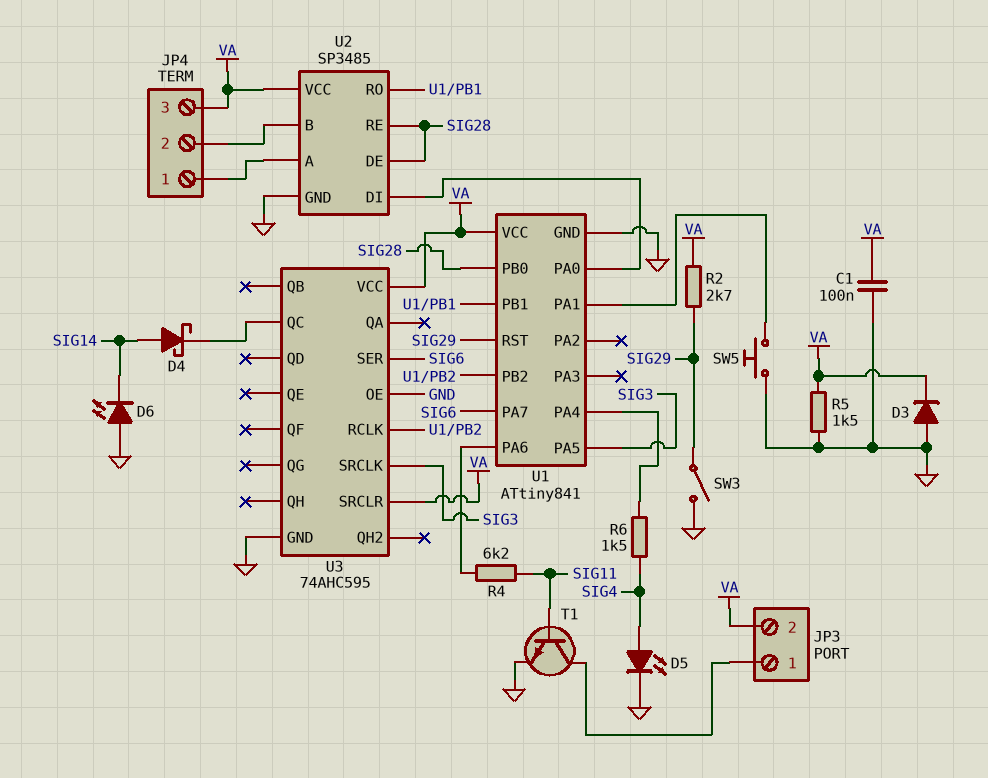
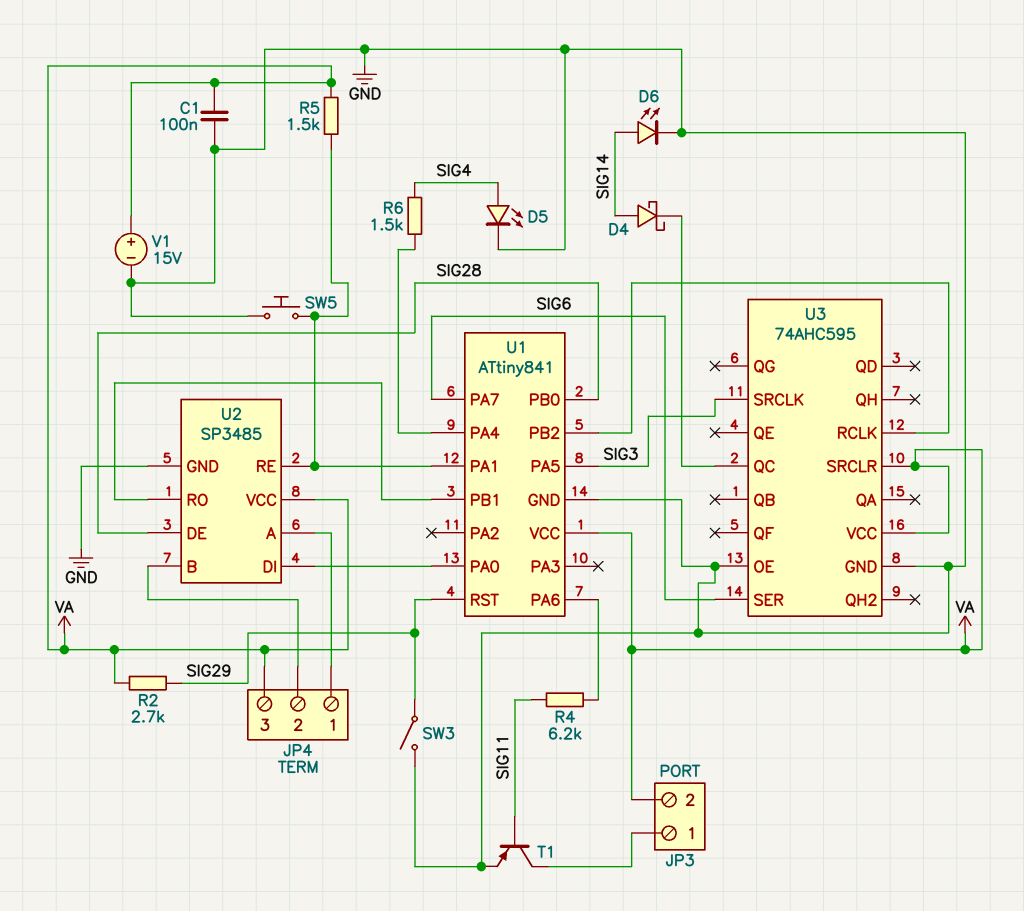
D3: diode (A GND, K VA) -> none
D6: LED (A GND, K SIG14) -> LED (A SIG14, K GND)
R5: 1.5k (GND, VA) -> 1.5k (U1/PA1, VA)
T1: NPN (B SIG11, C JP3/1, E GND) -> PNP (B SIG11, C JP3/1, E GND)
U2 pin RE: SIG28 -> U1/PA1
V1: none -> 15V (plus VA, minus GND)

